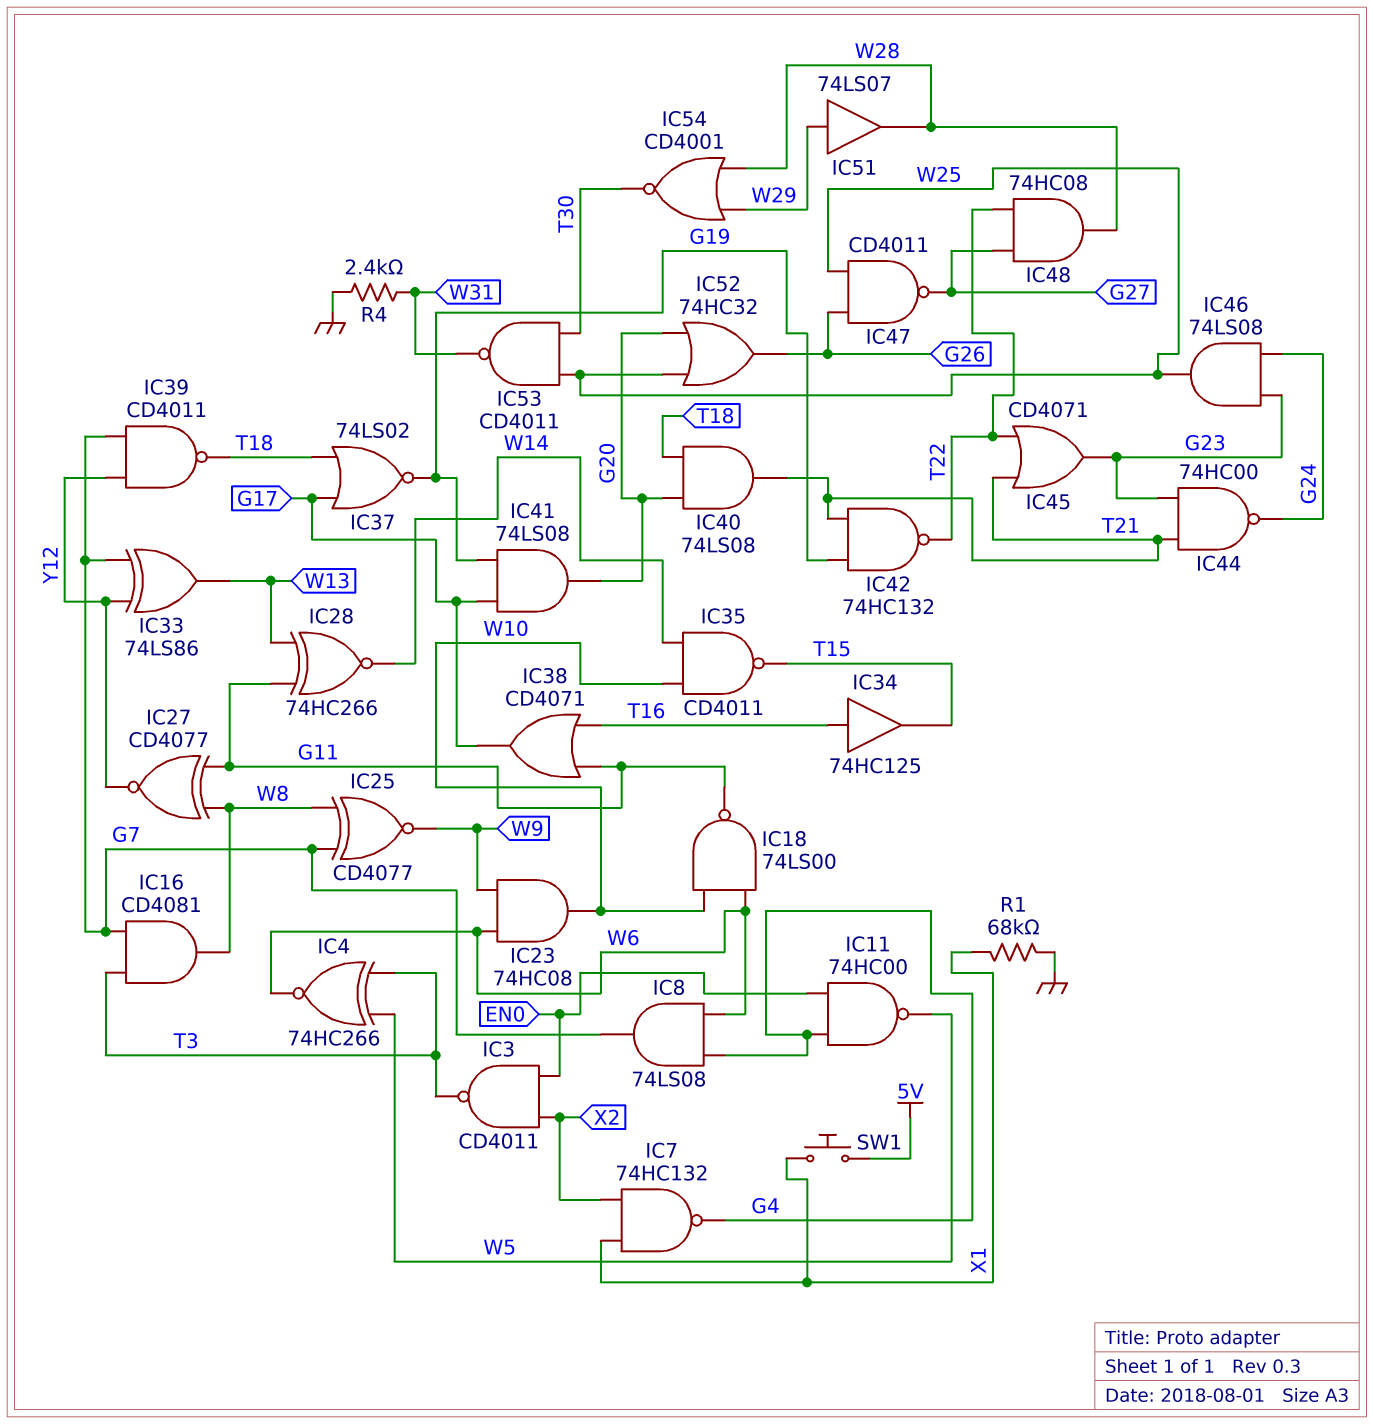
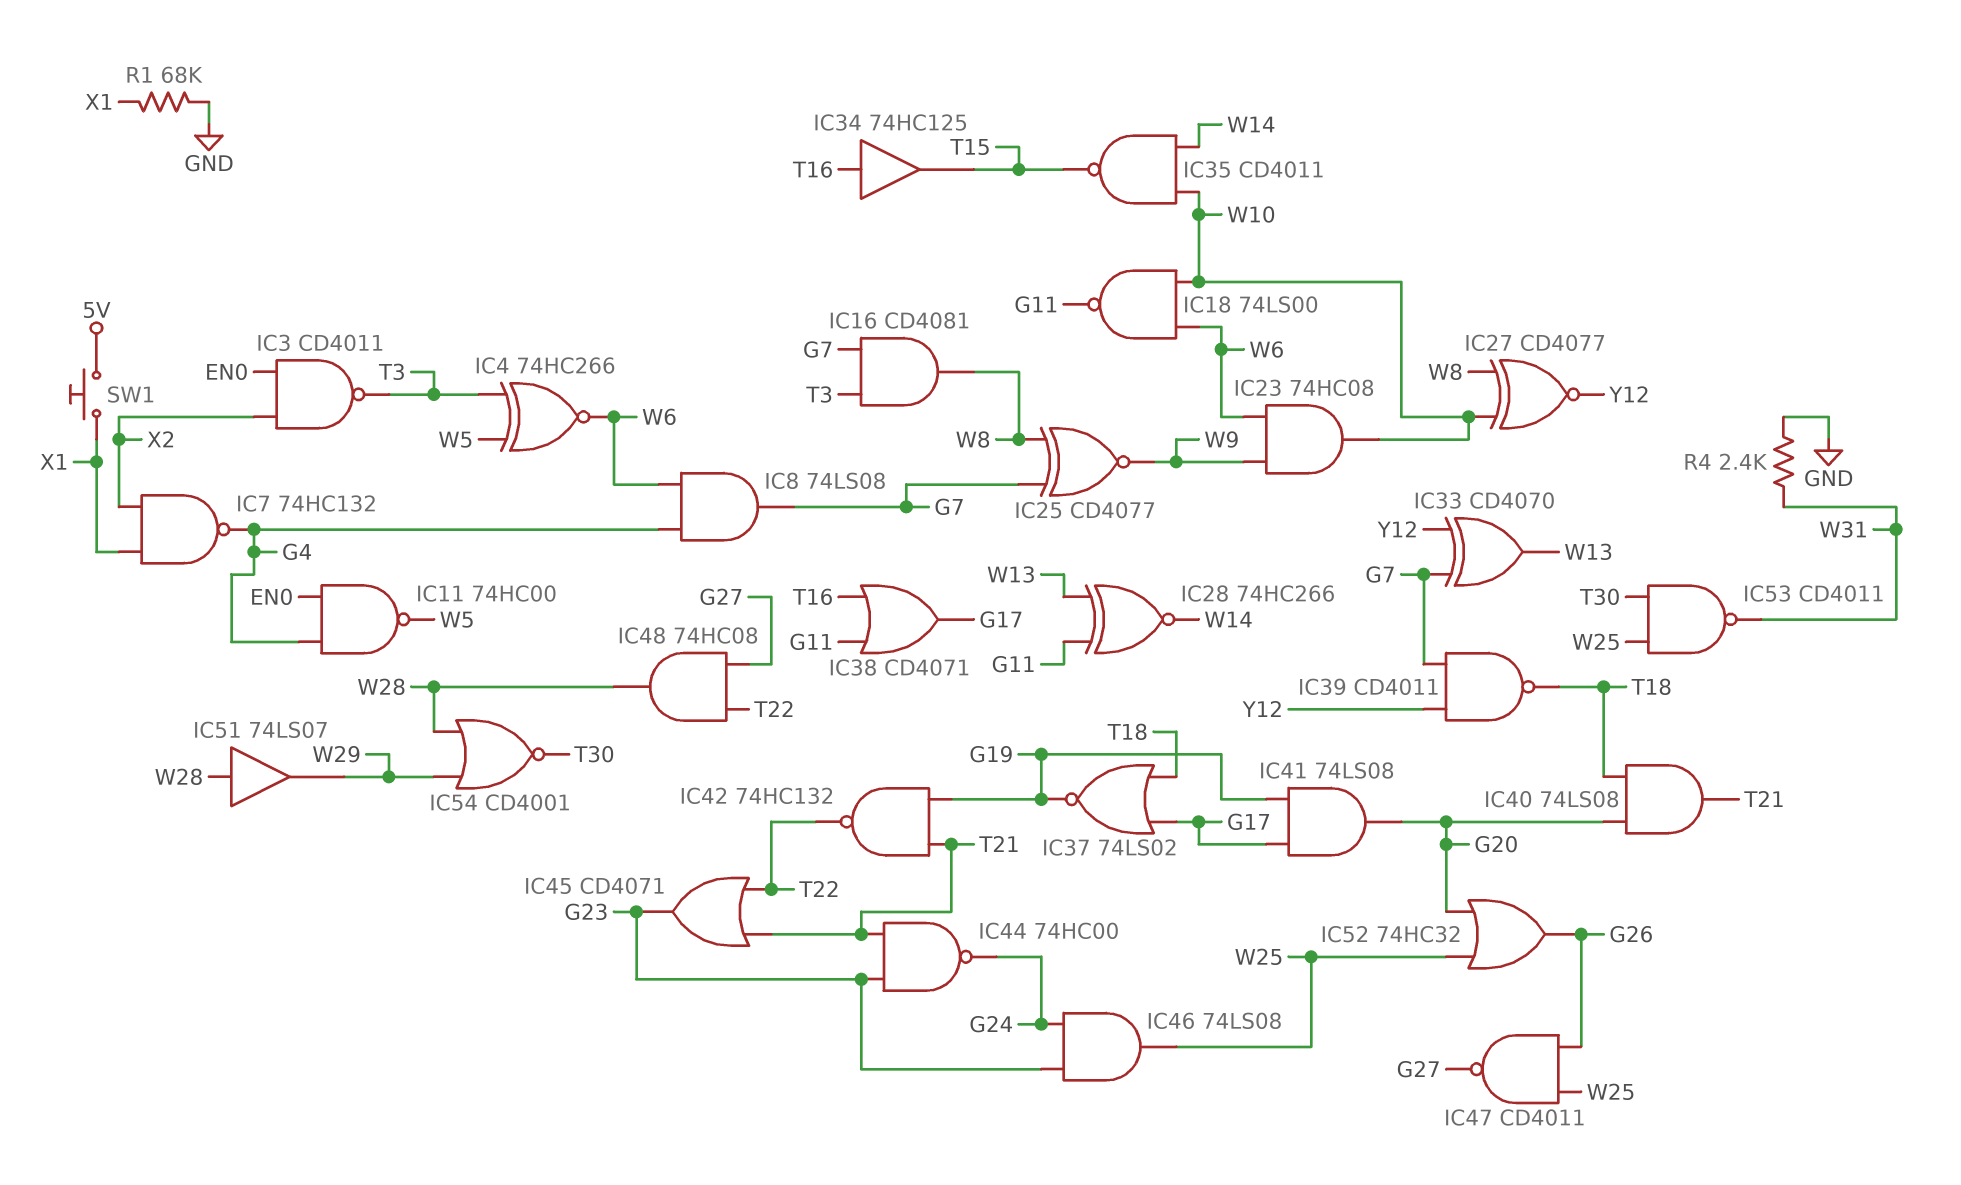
IC27: XNOR CD4077 (in G11, in W8, out Y12) -> XNOR CD4077 (in W8, in W10, out Y12)
IC33: XOR 74LS86 (in G7, in Y12, out W13) -> XOR CD4070 (in G7, in Y12, out W13)
IC51: buffer 74LS07 (in W29, out W28) -> buffer 74LS07 (in W28, out W29)

